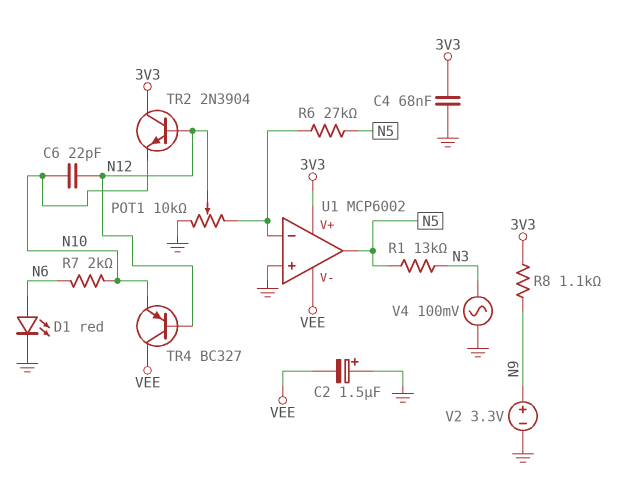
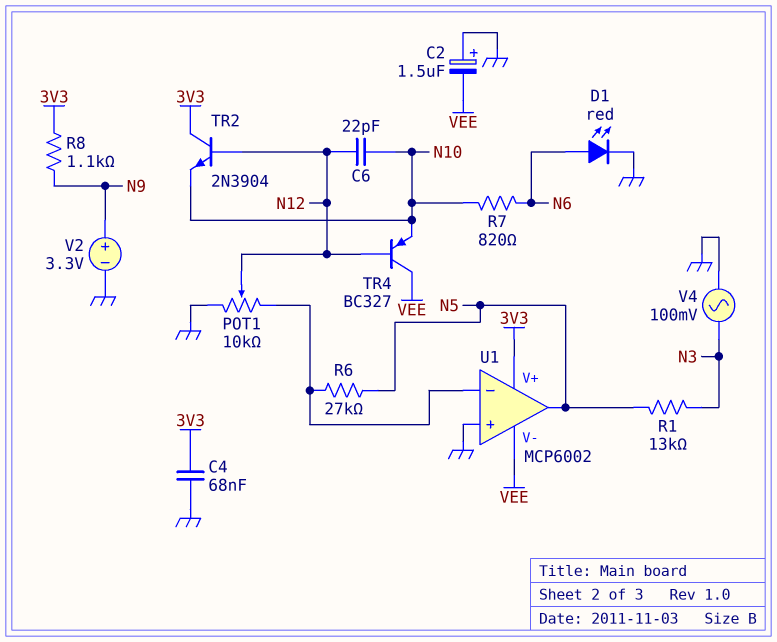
R7: 2k (N6, N10) -> 820 (N6, N10)

